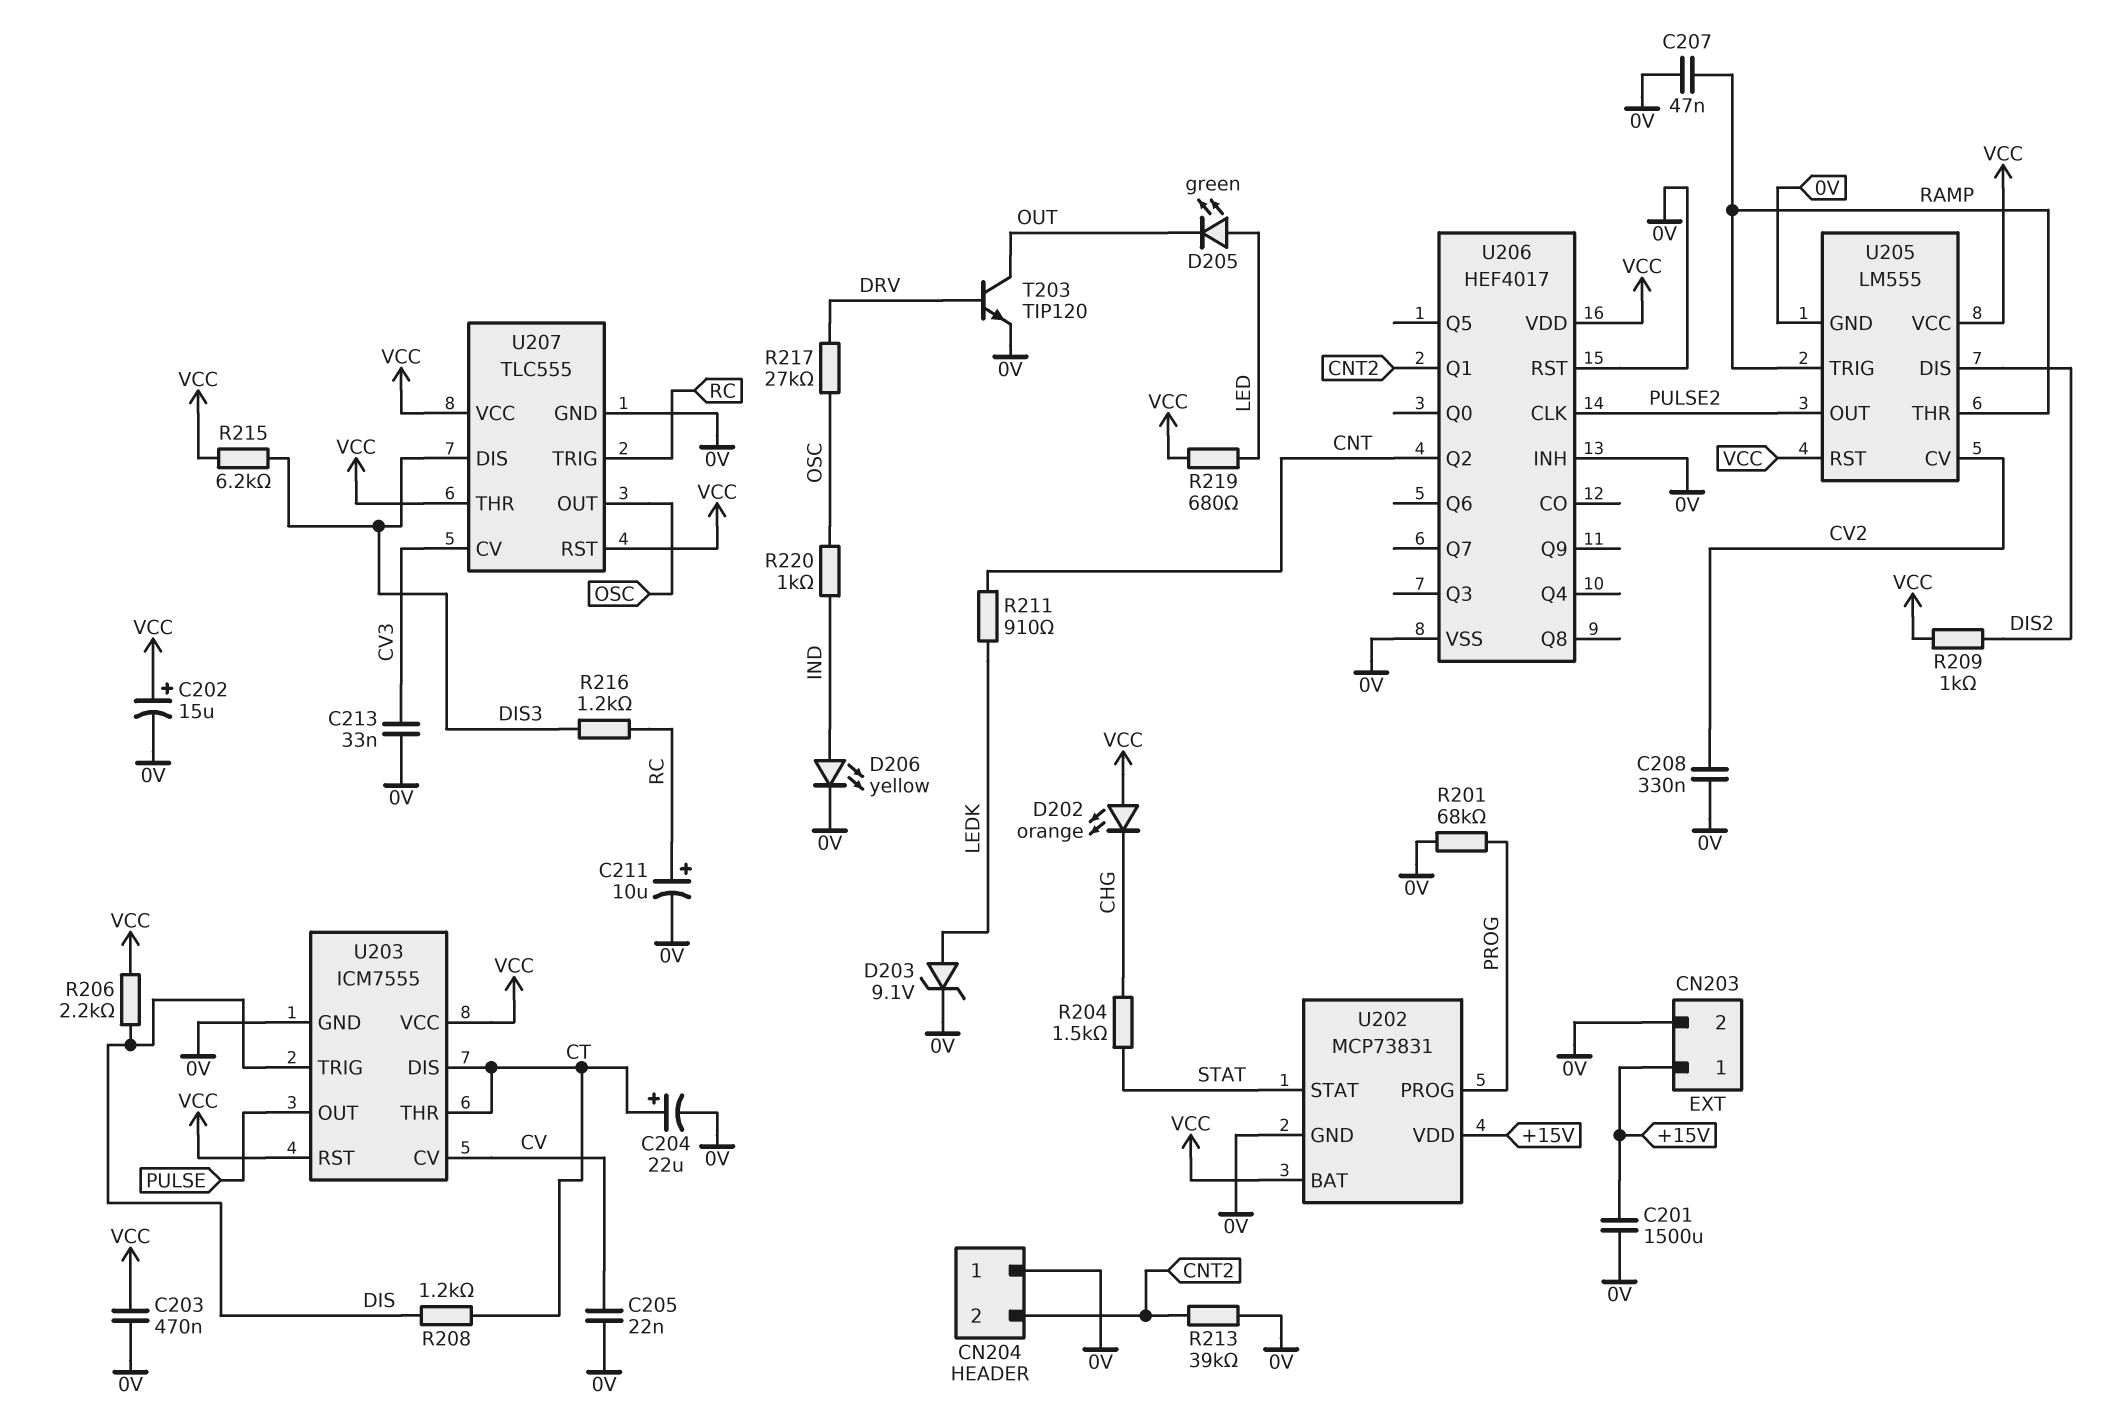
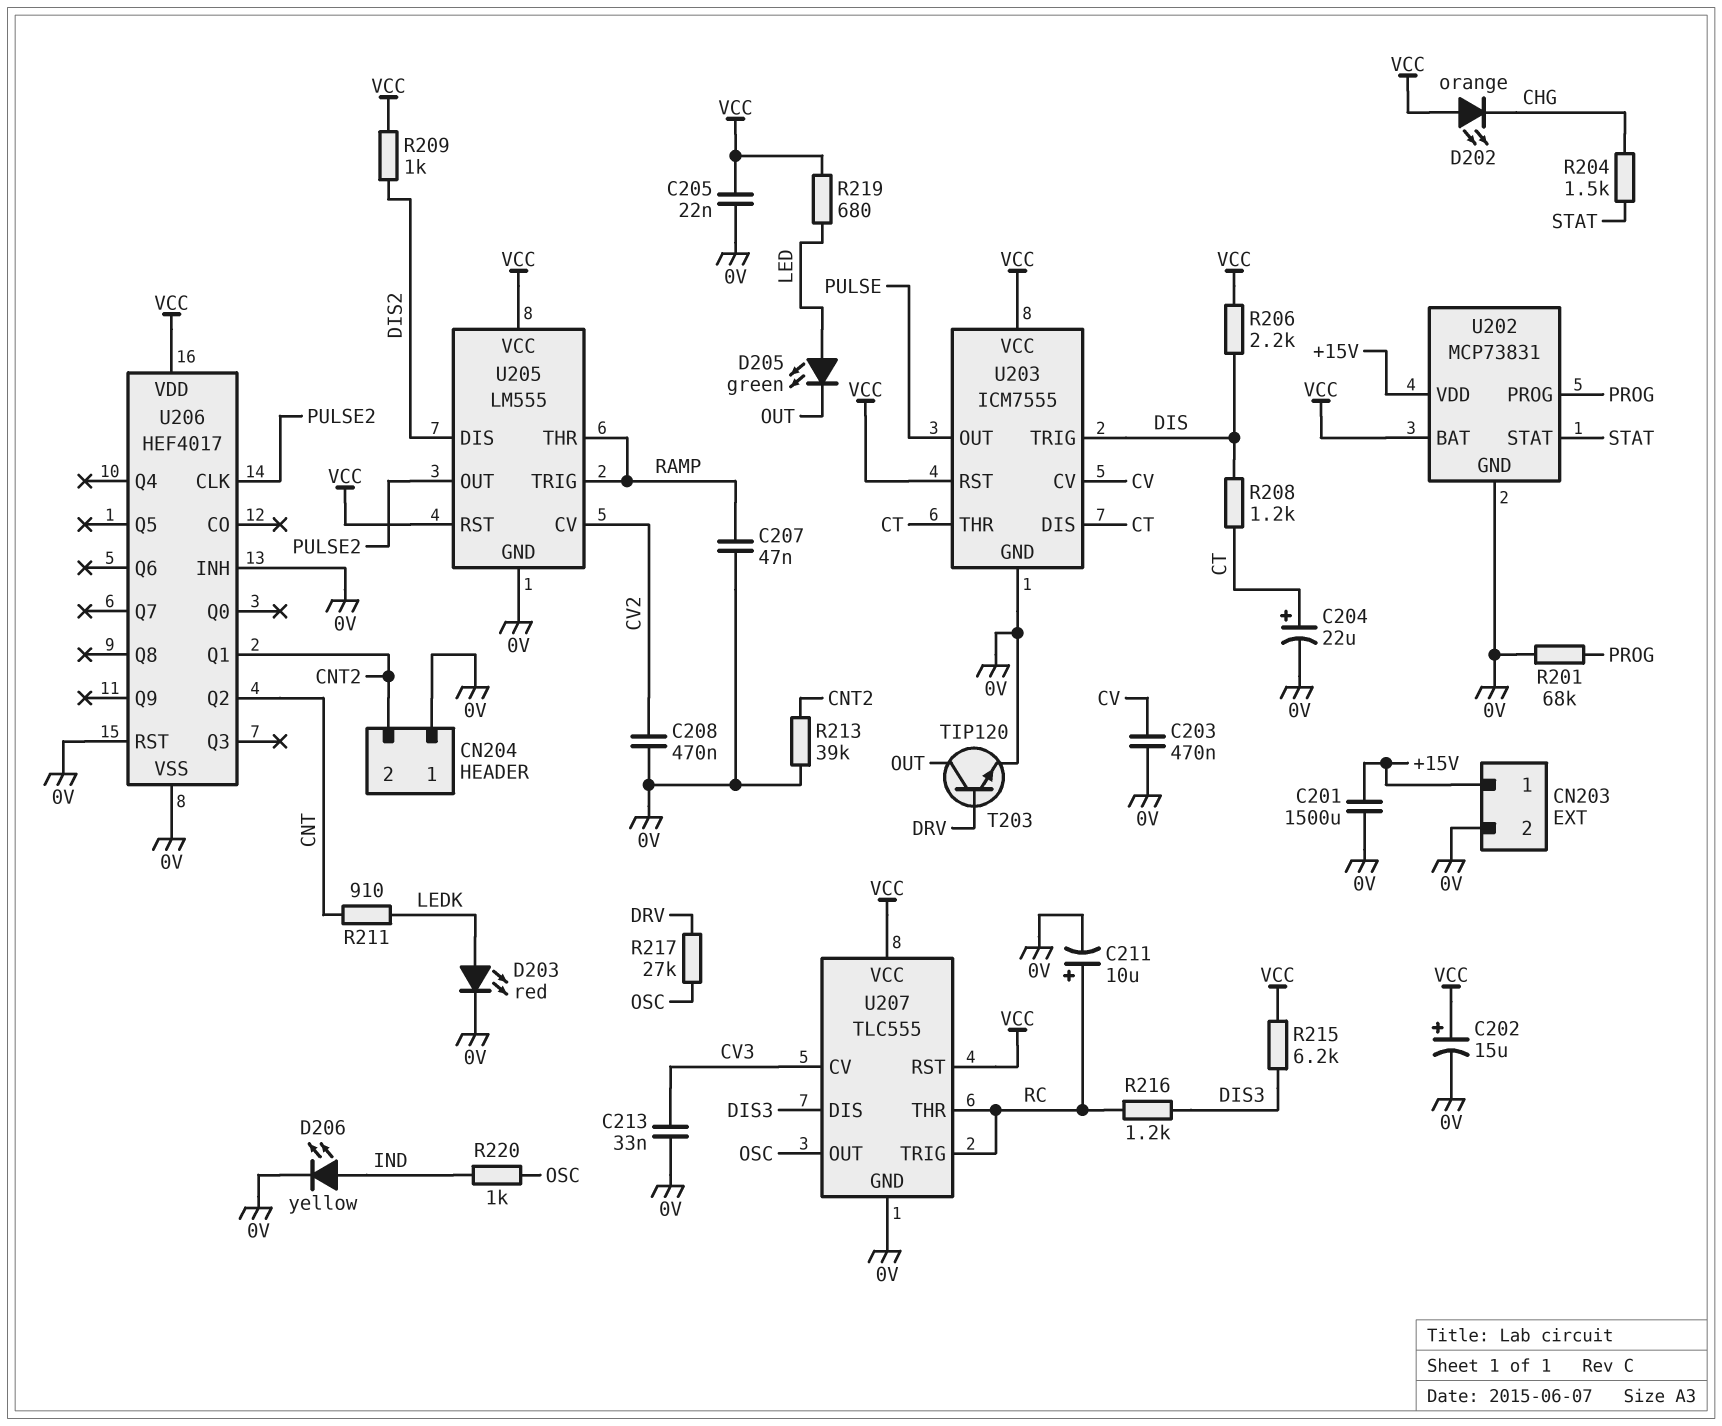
C203: 470nF (0V, VCC) -> 470nF (0V, CV)
C205: 22nF (0V, CV) -> 22nF (0V, VCC)
C208: 330nF (0V, CV2) -> 470nF (0V, CV2)
D203: zener 9.1V (A LEDK, K 0V) -> LED red (A LEDK, K 0V)
U207 pin THR: VCC -> RC

